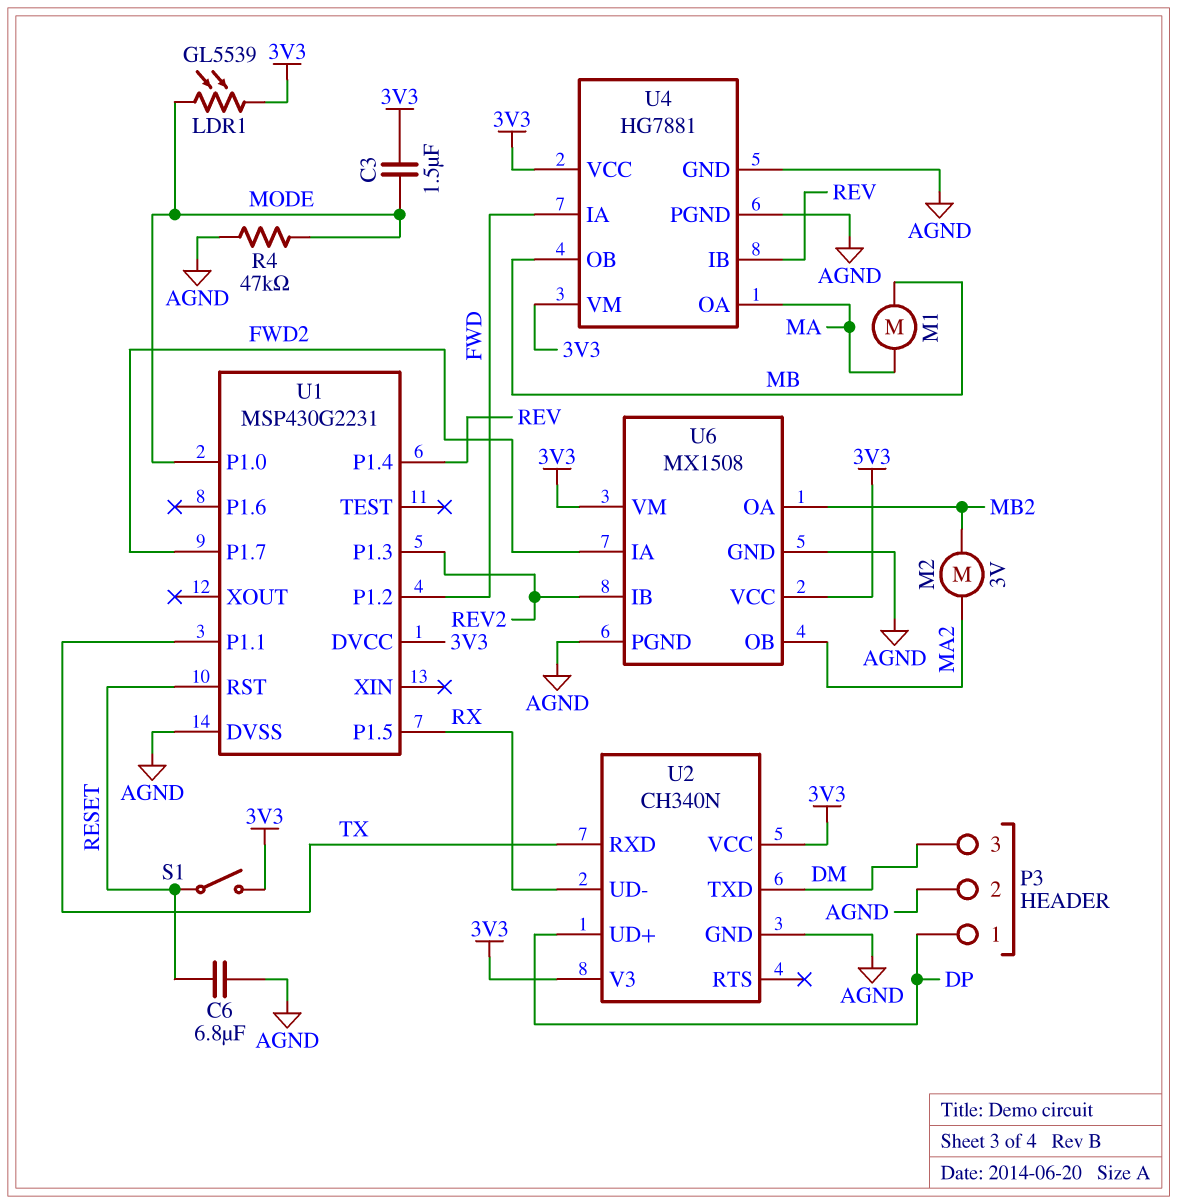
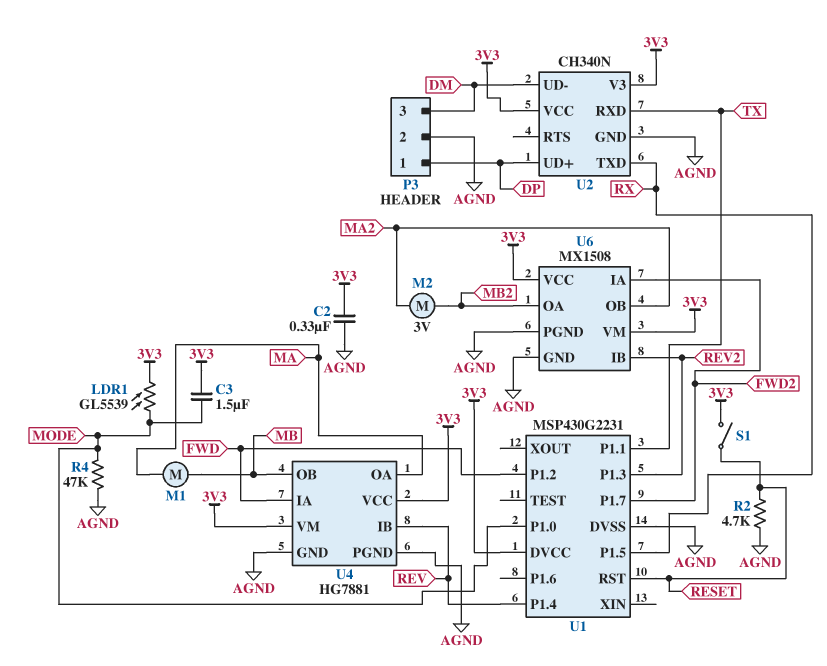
C2: none -> 330nF (3V3, AGND)
C6: 6.8uF (AGND, RESET) -> none
R2: none -> 4.7k (AGND, RESET)
U2 pin TXD: DM -> RX
U2 pin UD-: RX -> DM

